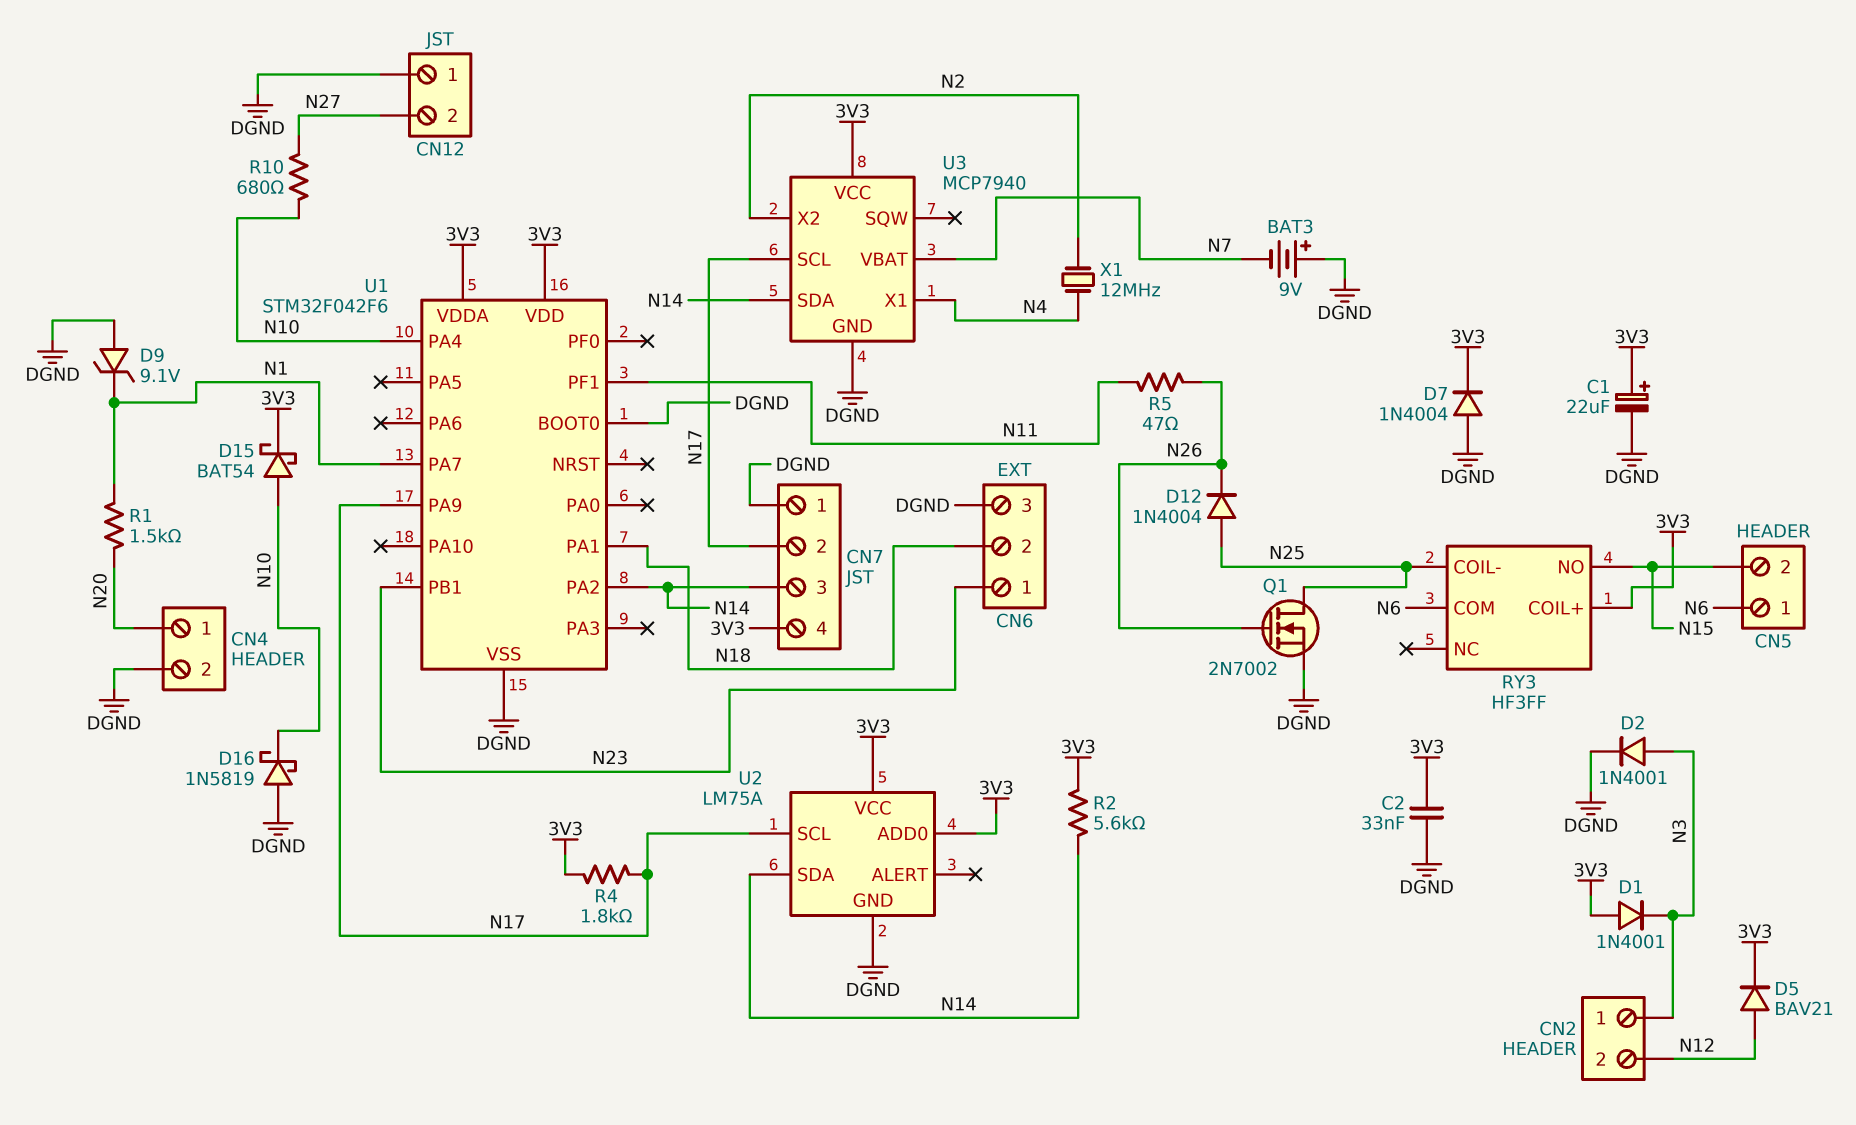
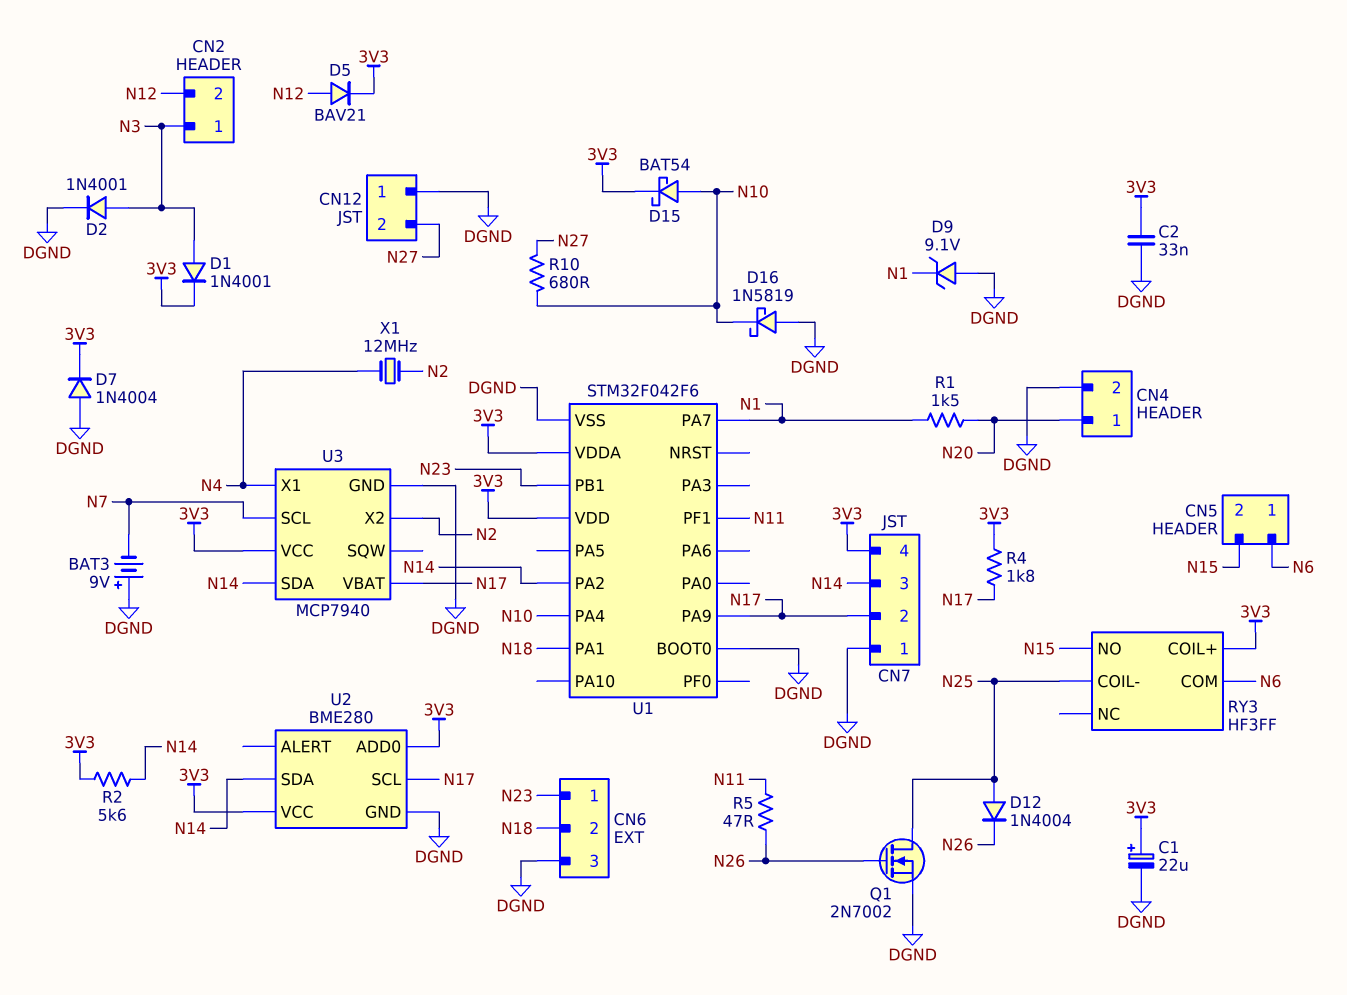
D1: diode 1N4001 (A 3V3, K N3) -> diode 1N4001 (A N3, K 3V3)
U2: LM75A -> BME280
U3 pin SCL: N17 -> N7
U3 pin VBAT: N7 -> N17

